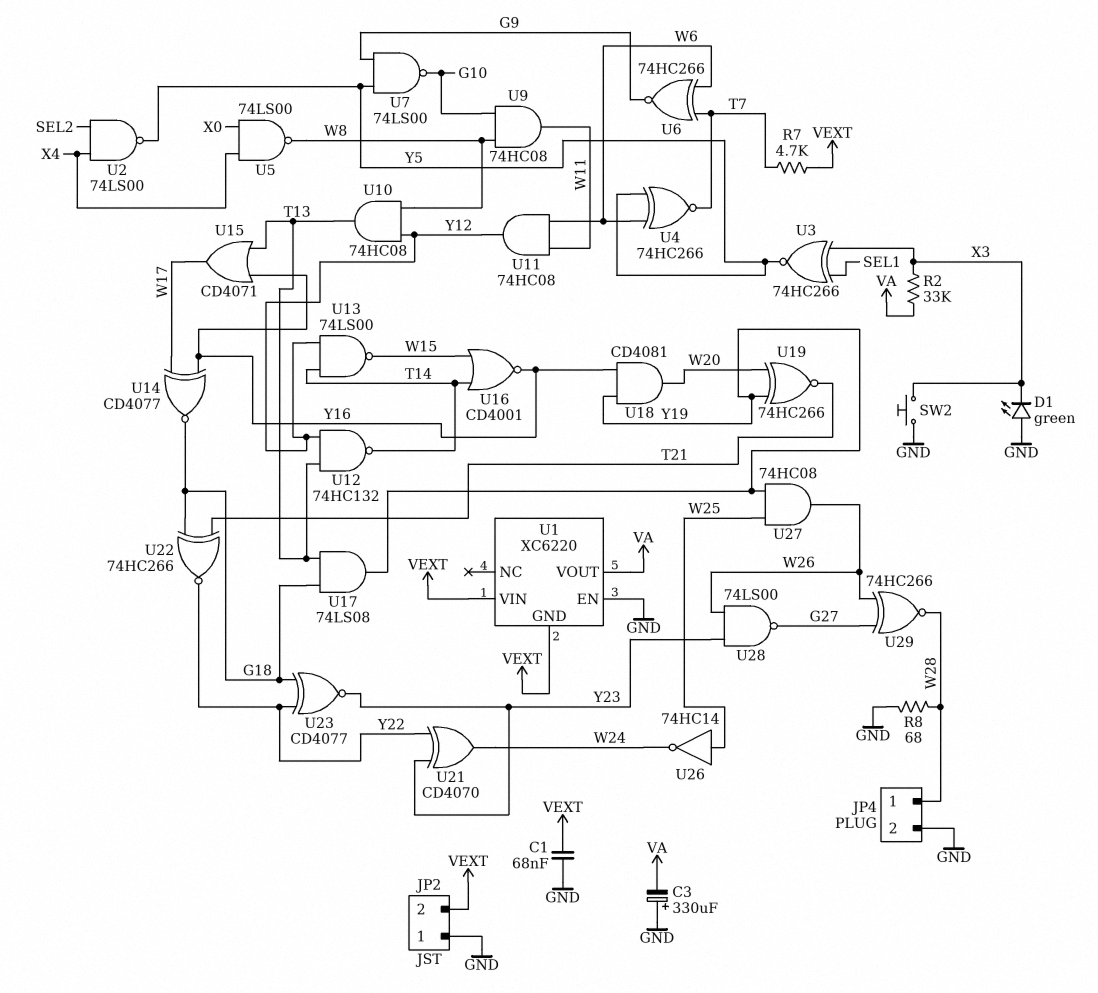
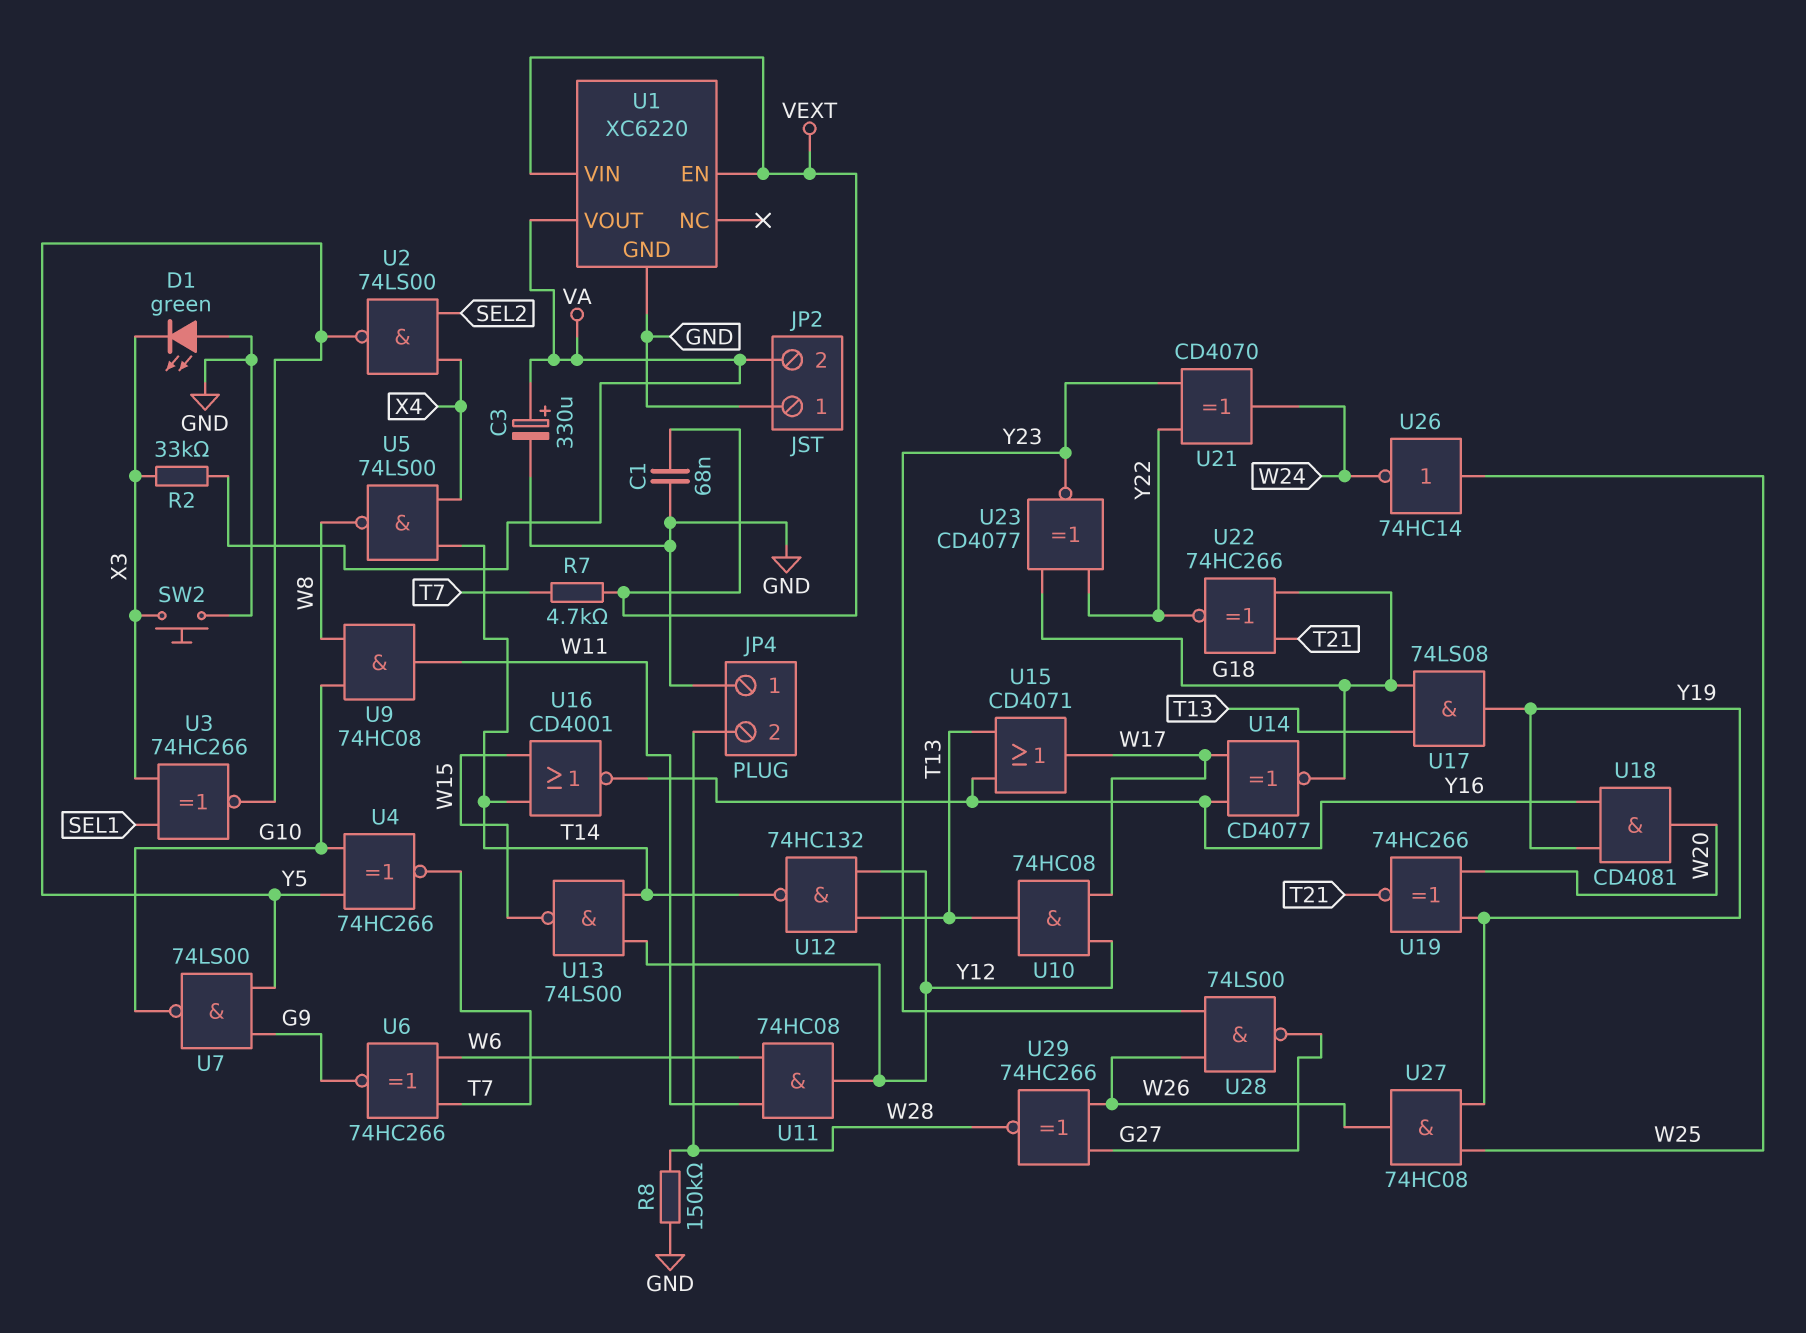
C3: 330uF (plus GND, minus VA) -> 330uF (plus VA, minus GND)
JP2 pin 2: VEXT -> VA
JP4 pin 1: W28 -> GND
JP4 pin 2: GND -> W28
R8: 68 (GND, W28) -> 150k (GND, W28)
U1 pin EN: GND -> VEXT
U1 pin GND: VEXT -> GND
U4: XNOR 74HC266 (in W6, in Y5, out T7) -> XNOR 74HC266 (in G10, in Y5, out T7)
U5: NAND 74LS00 (in X0, in X4, out W8) -> NAND 74LS00 (in T14, in X4, out W8)
U10: AND 74HC08 (in W8, in Y12, out T13) -> AND 74HC08 (in W17, in Y12, out T13)

